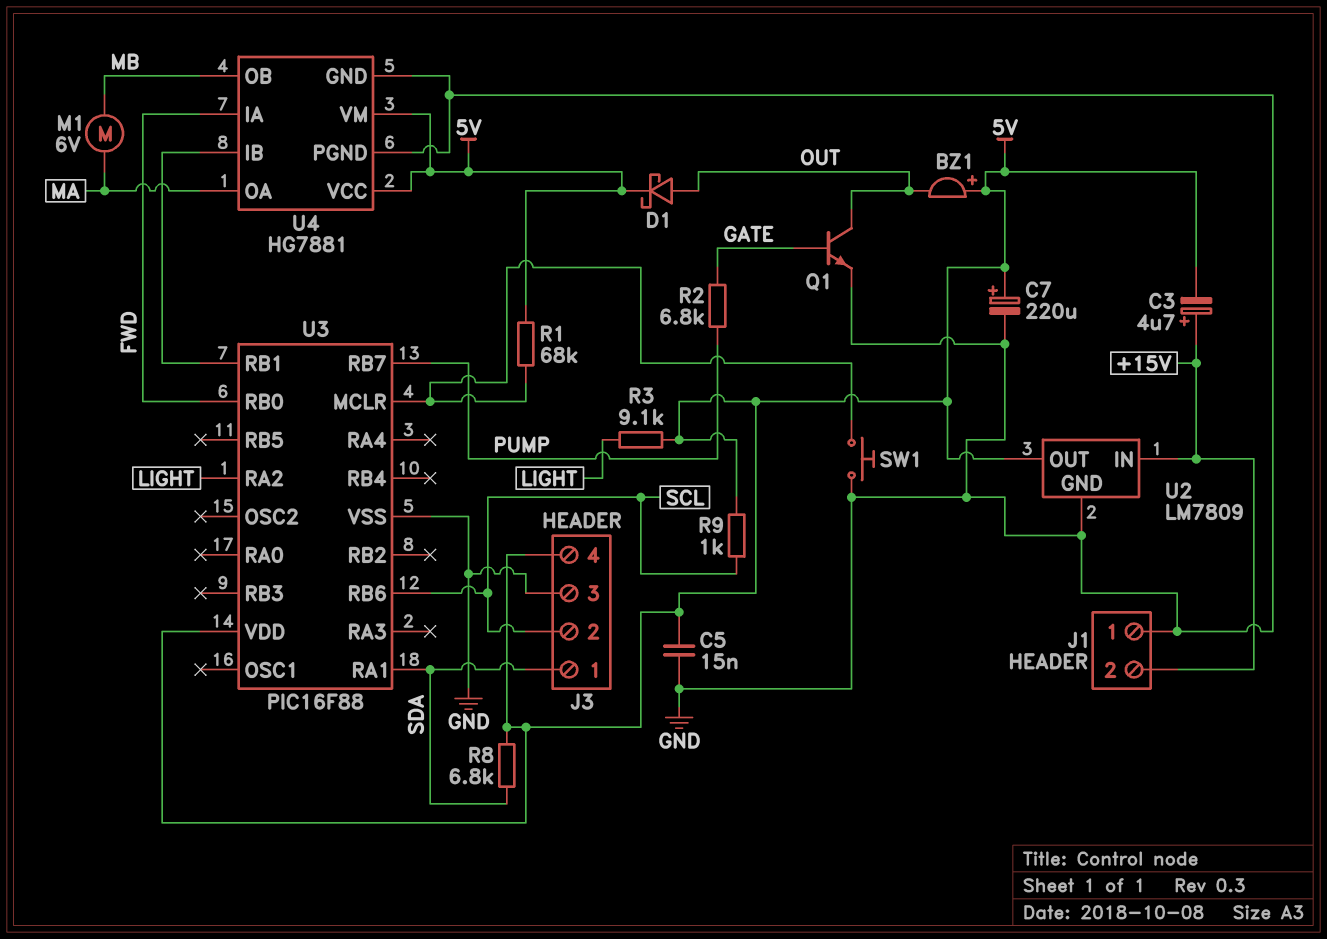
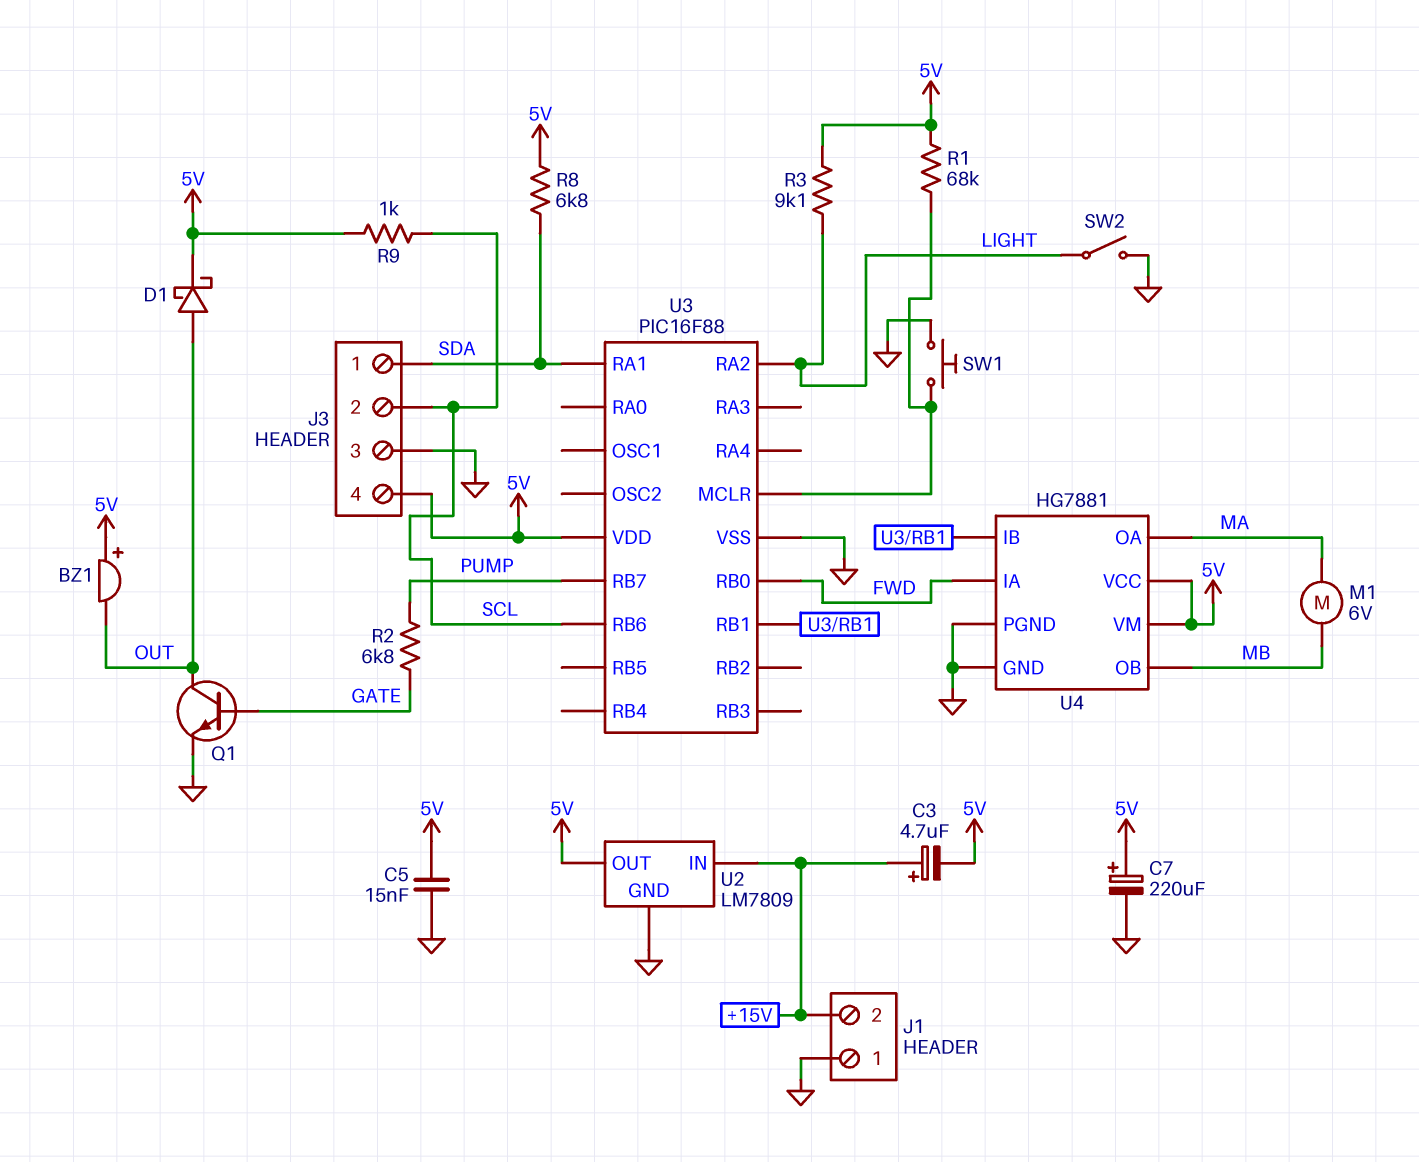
SW2: none -> switch (GND, LIGHT)

